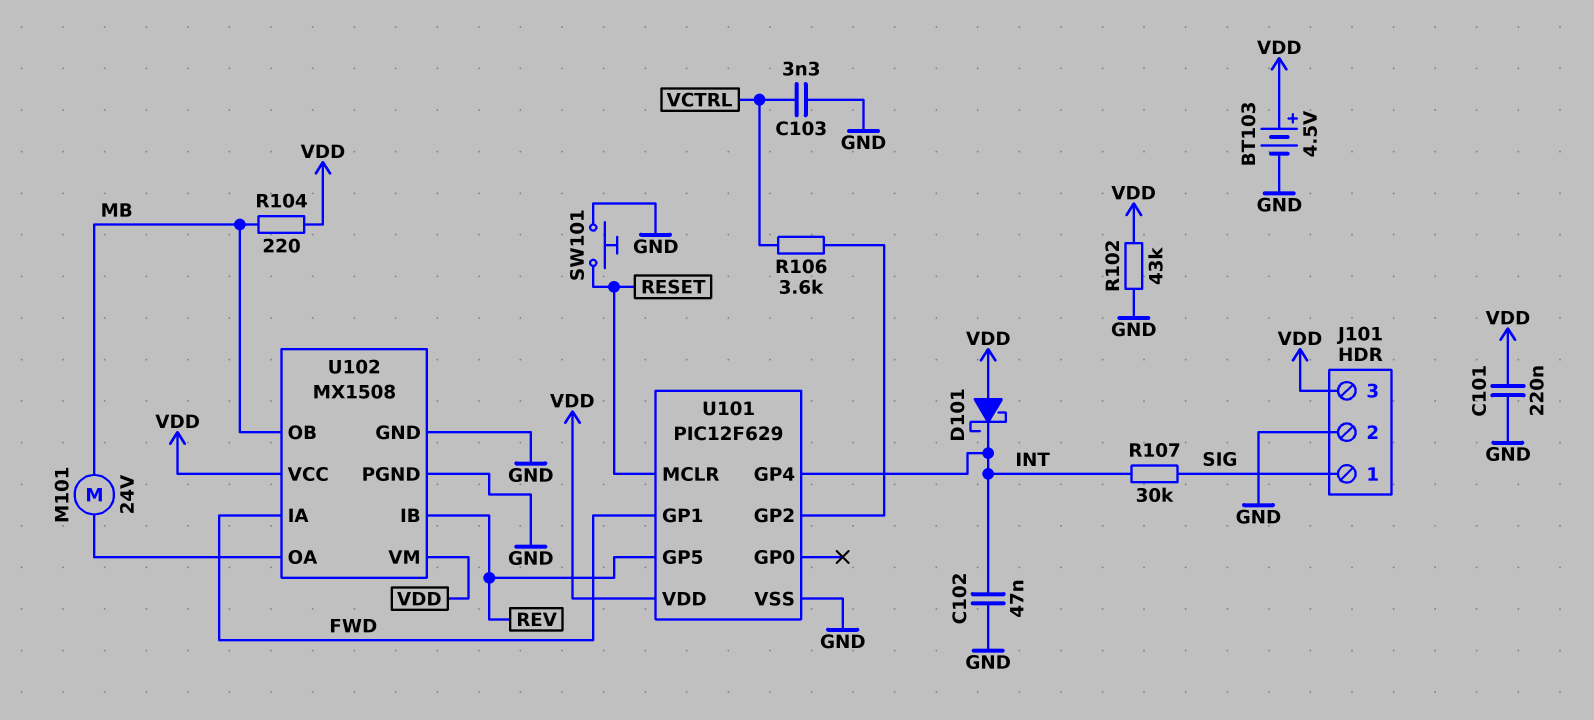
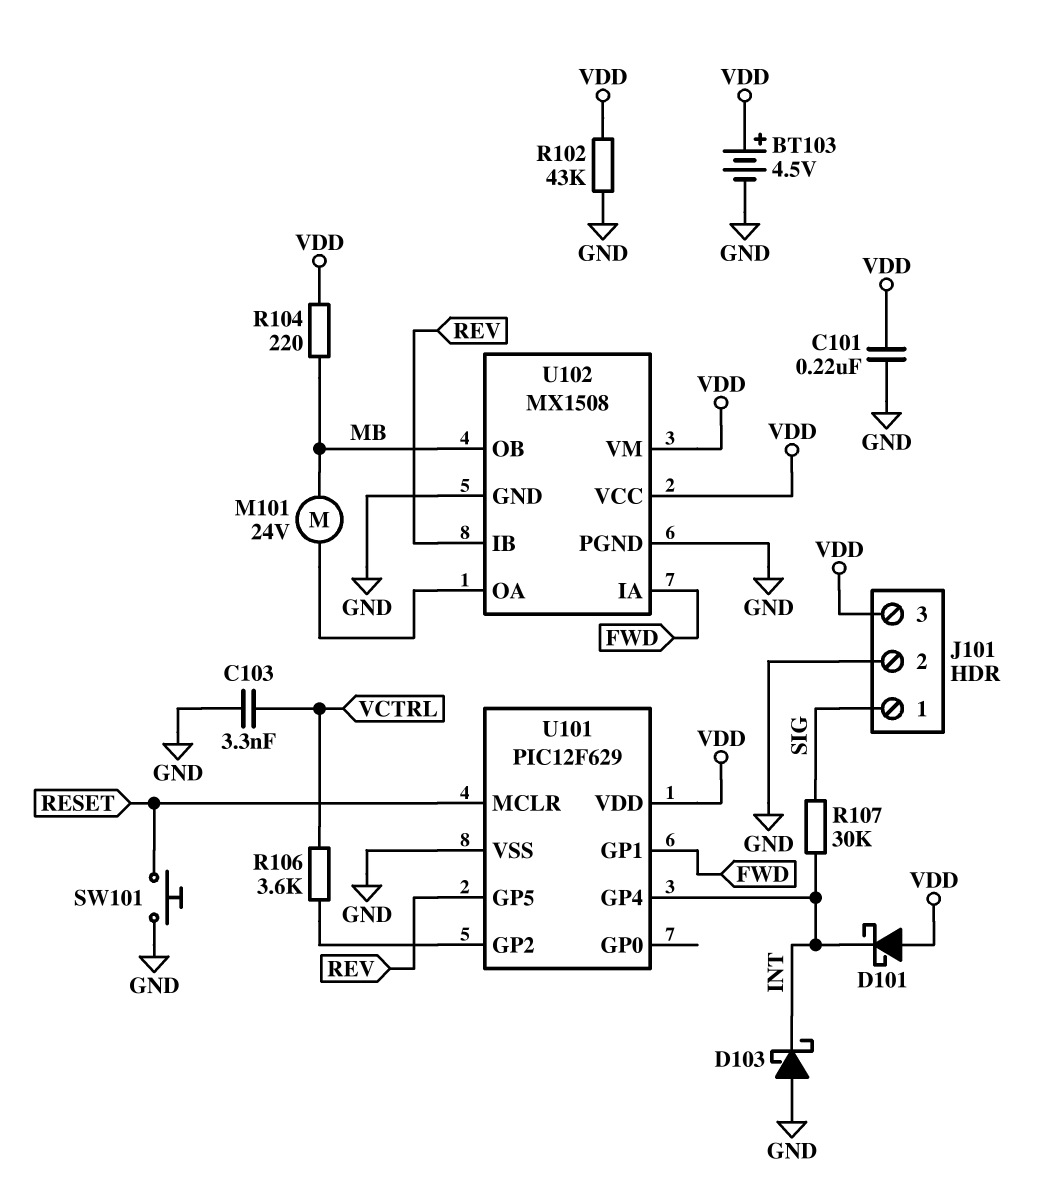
C102: 47nF (GND, INT) -> none
D103: none -> schottky (A GND, K INT)

